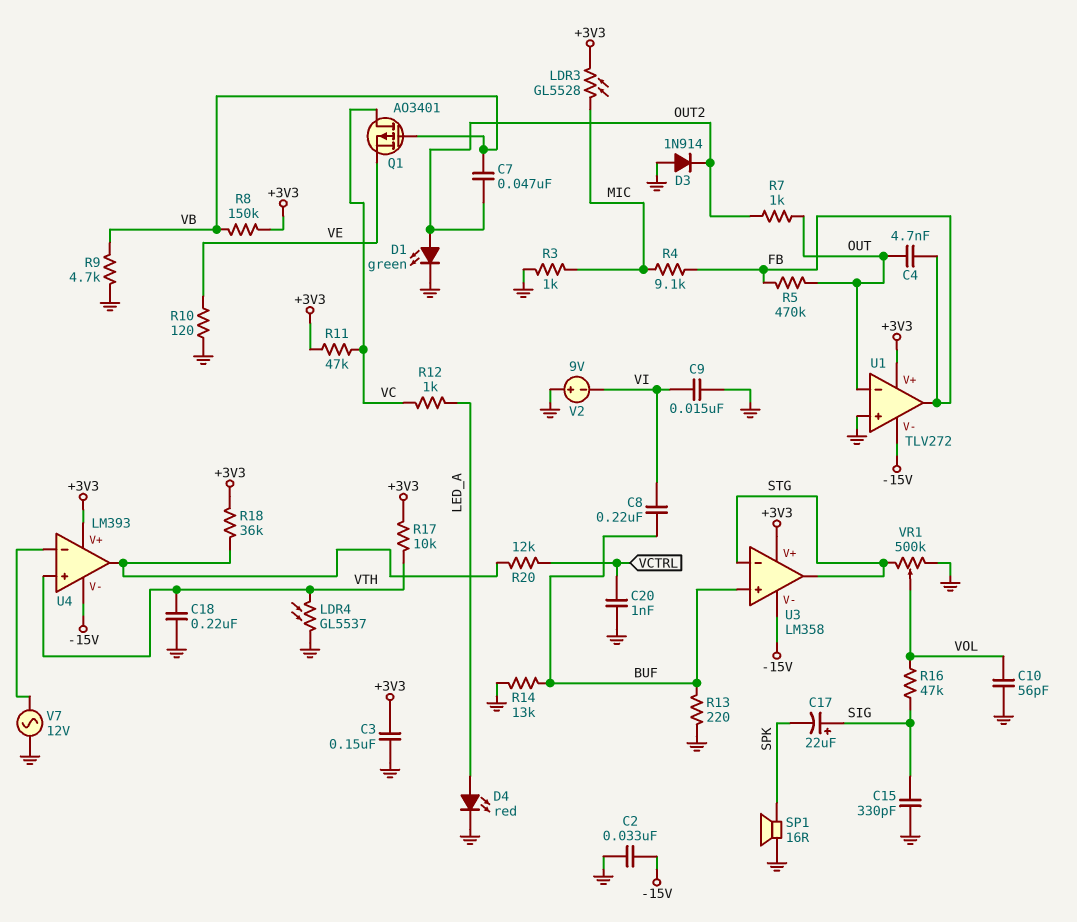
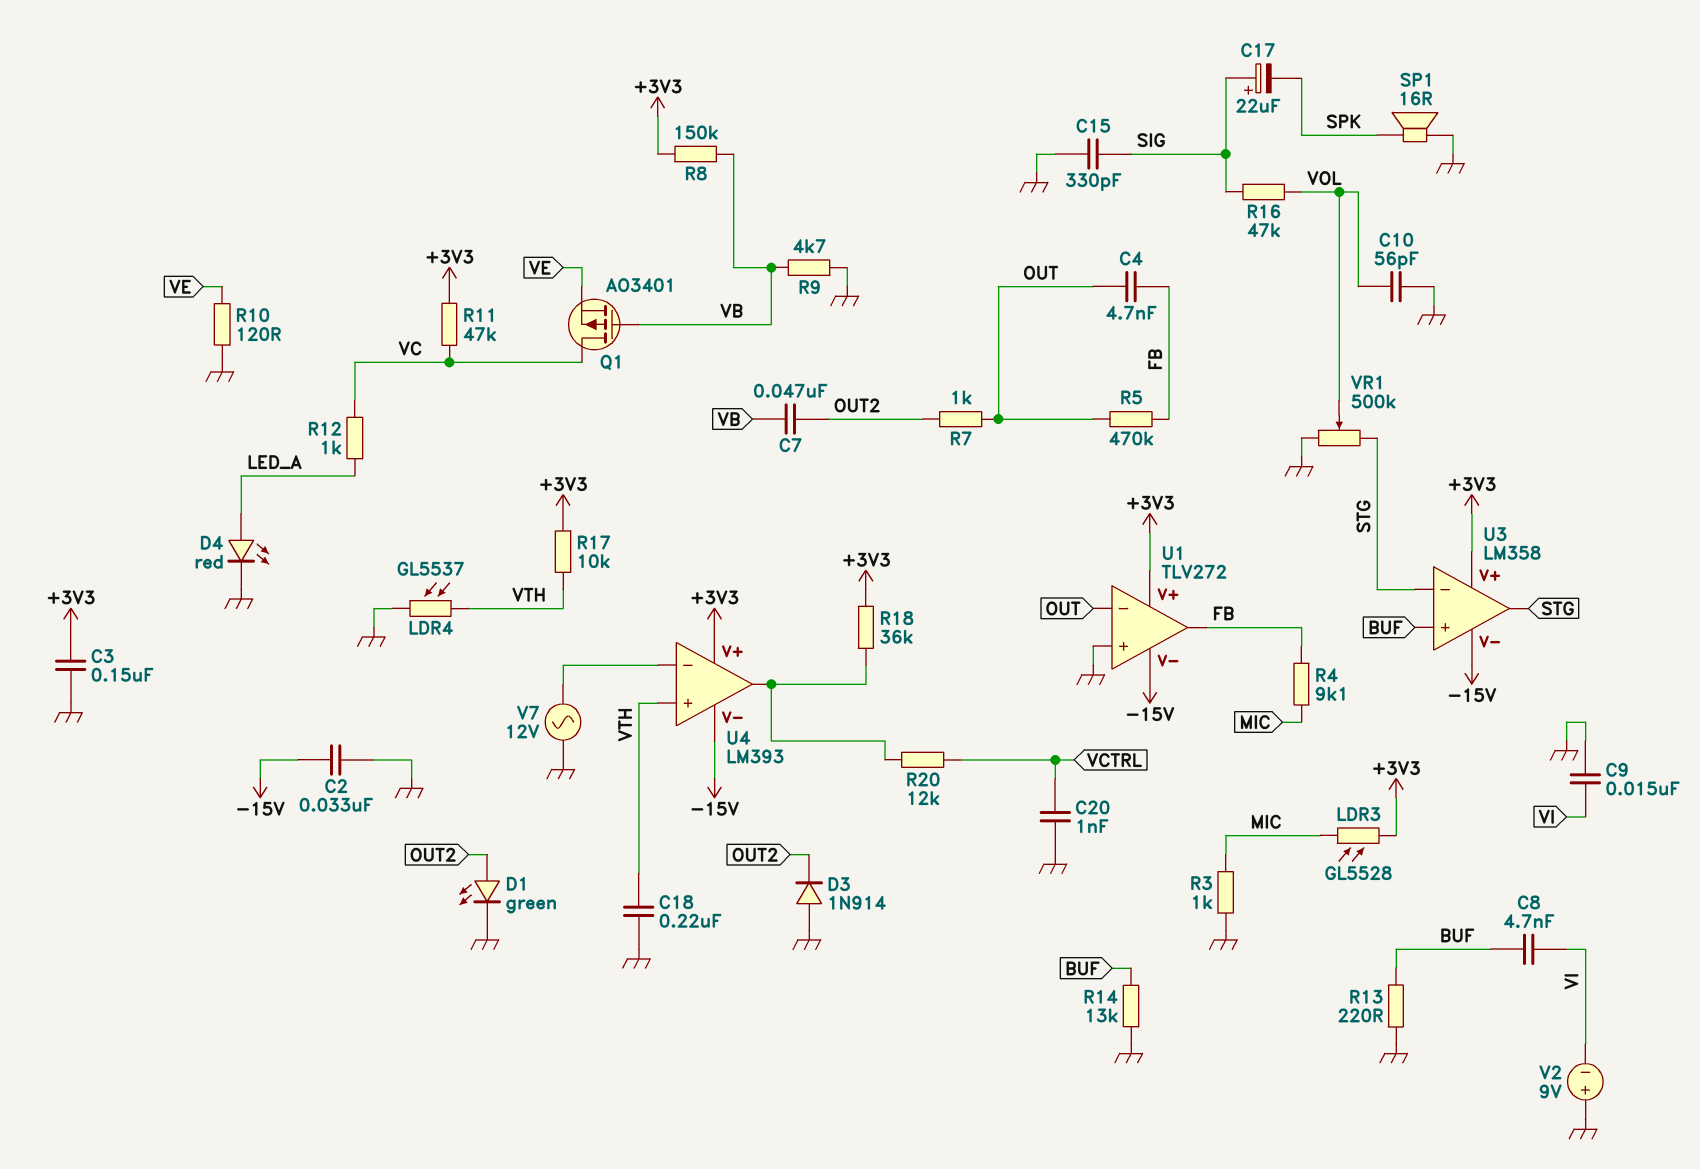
C8: 220nF (BUF, VI) -> 4.7nF (BUF, VI)

